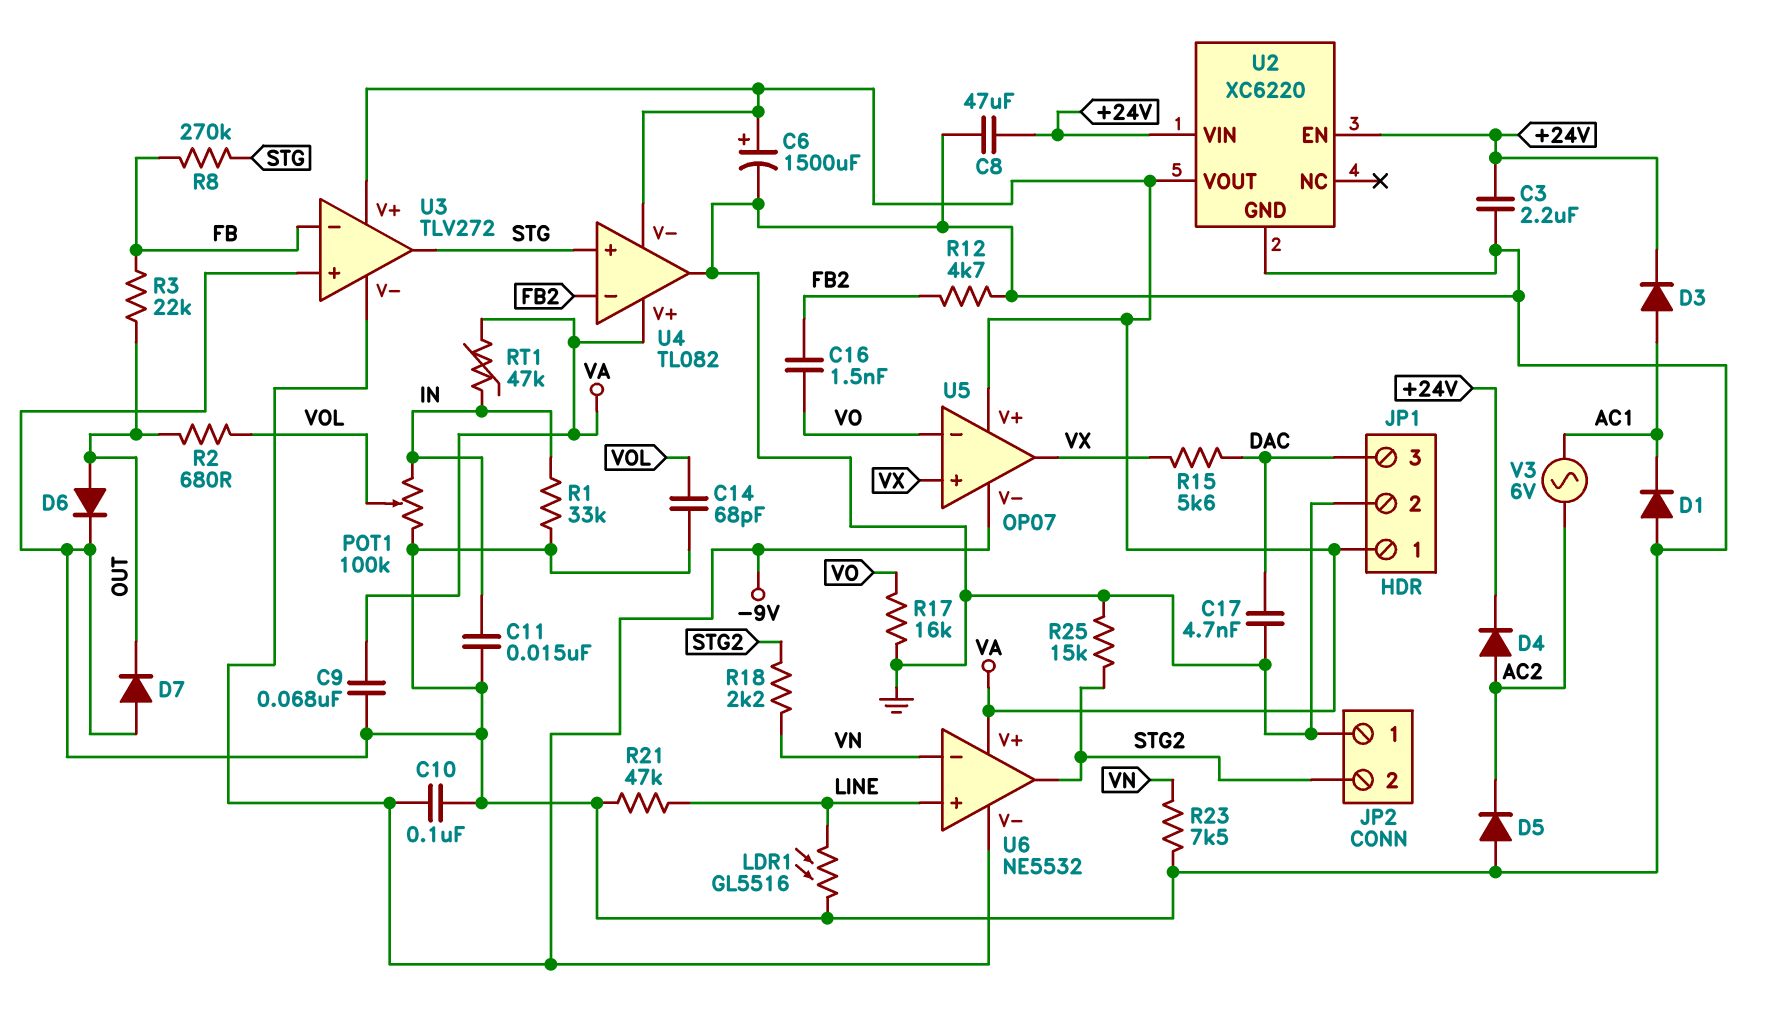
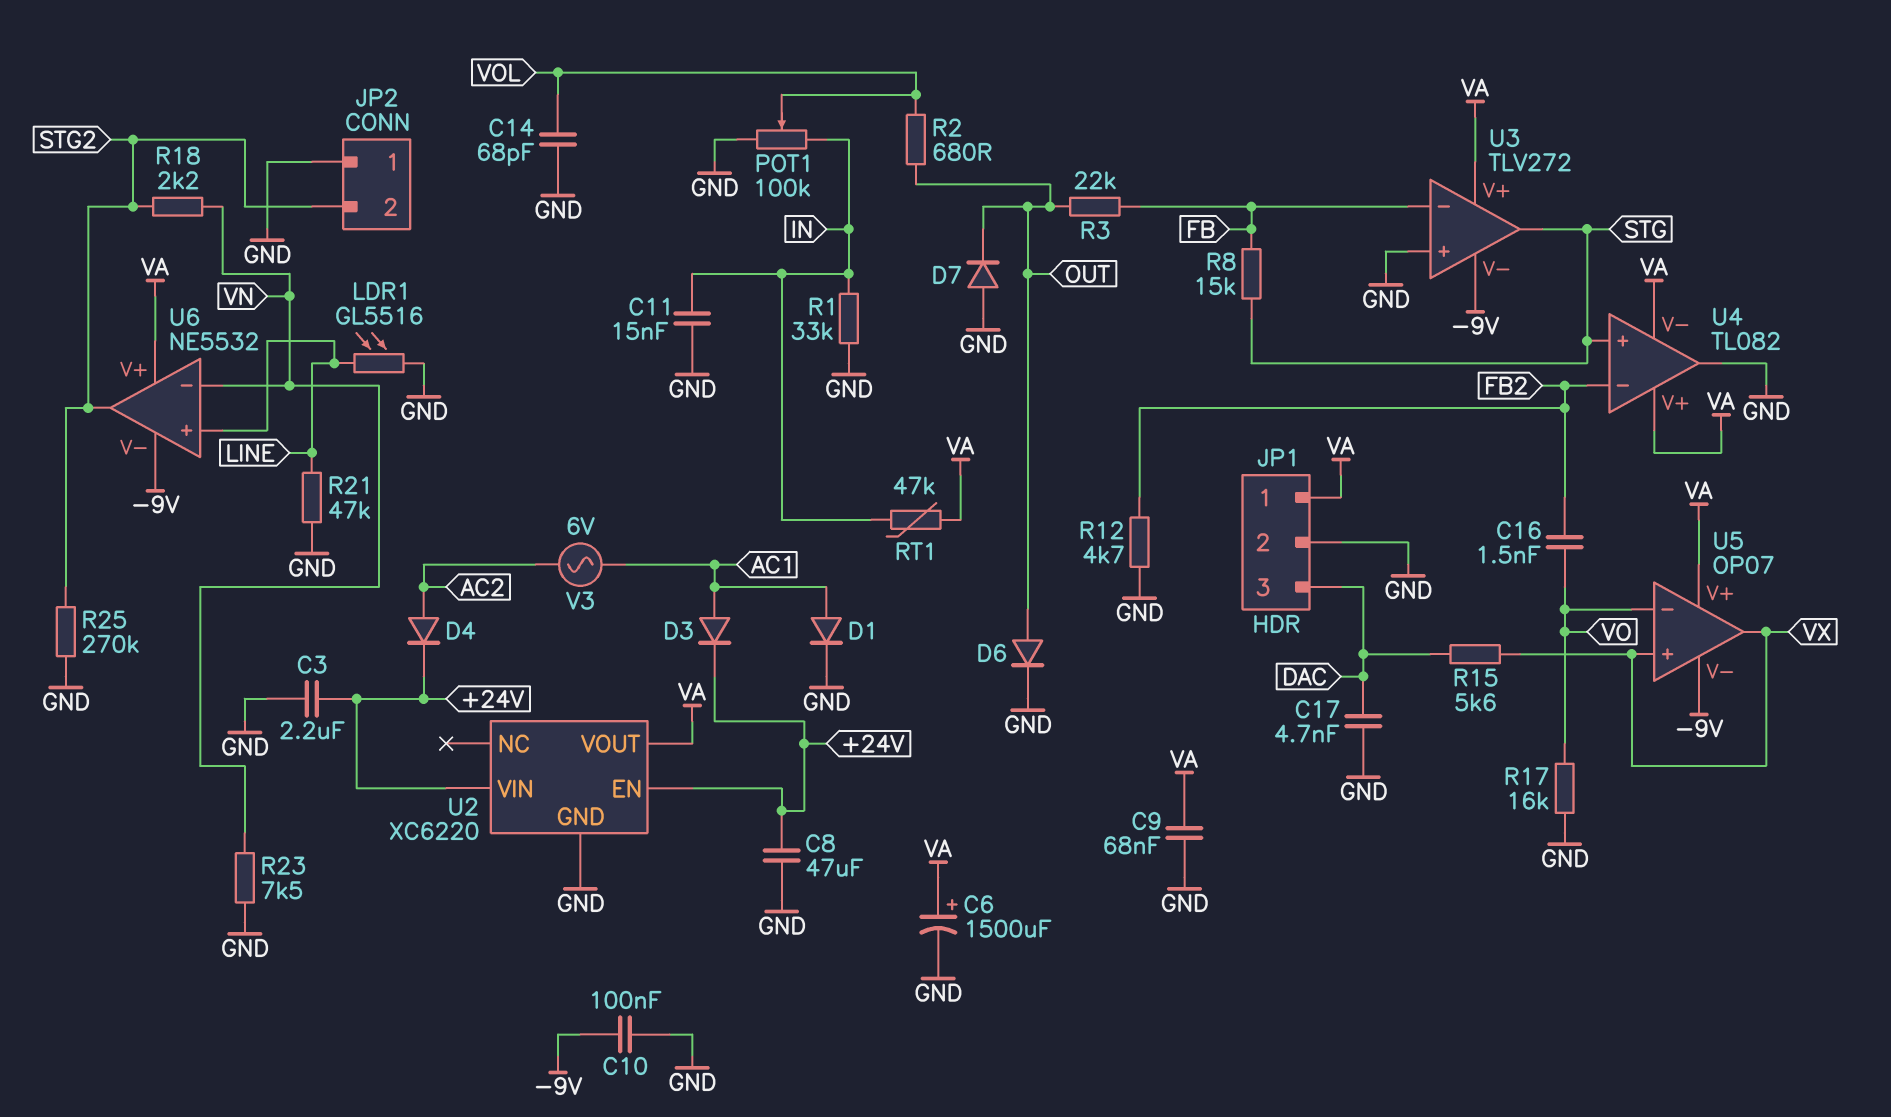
D1: diode (A GND, K AC1) -> diode (A AC1, K GND)
D5: diode (A GND, K AC2) -> none
R8: 270k (FB, STG) -> 15k (FB, STG)
R25: 15k (GND, STG2) -> 270k (GND, STG2)

